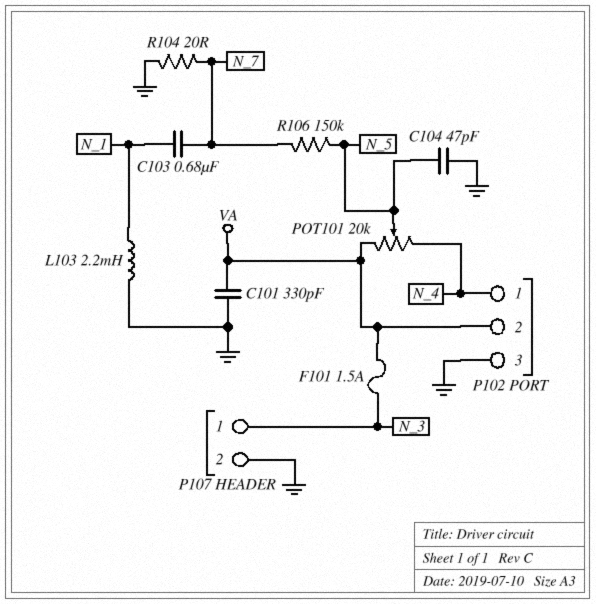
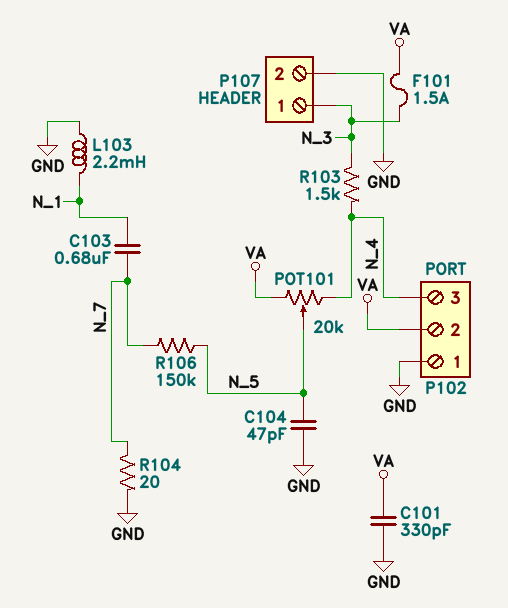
P102 pin 1: N_4 -> GND
P102 pin 3: GND -> N_4
R103: none -> 1.5k (N_3, N_4)

